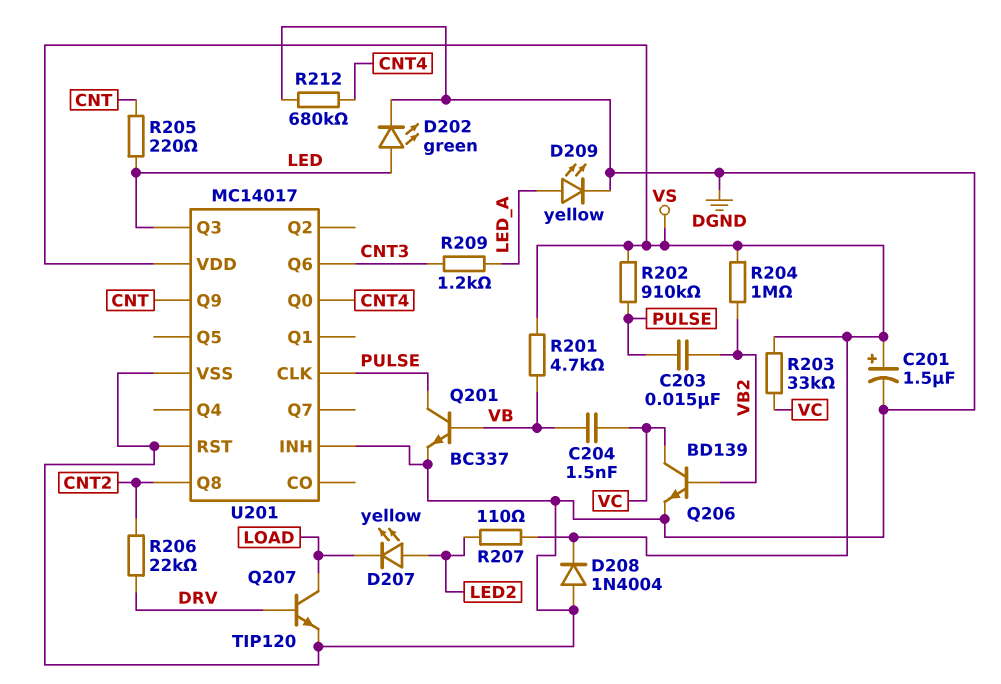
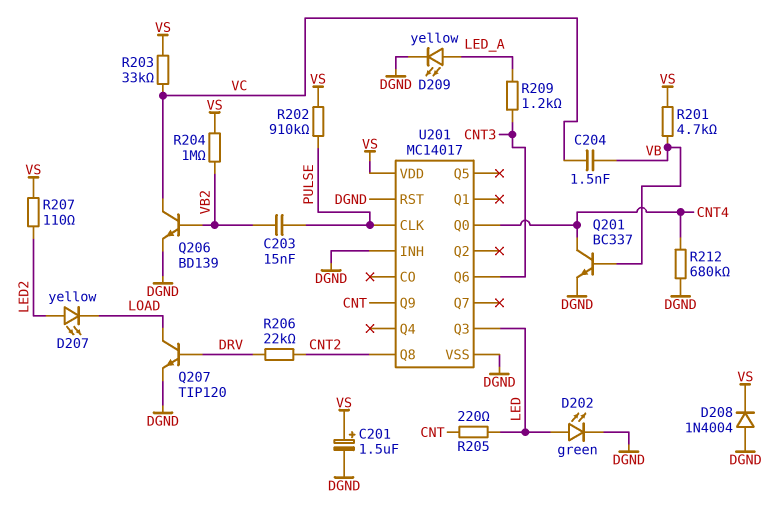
Q201: NPN BC337 (B VB, C PULSE, E DGND) -> NPN BC337 (B VB, C CNT4, E DGND)

